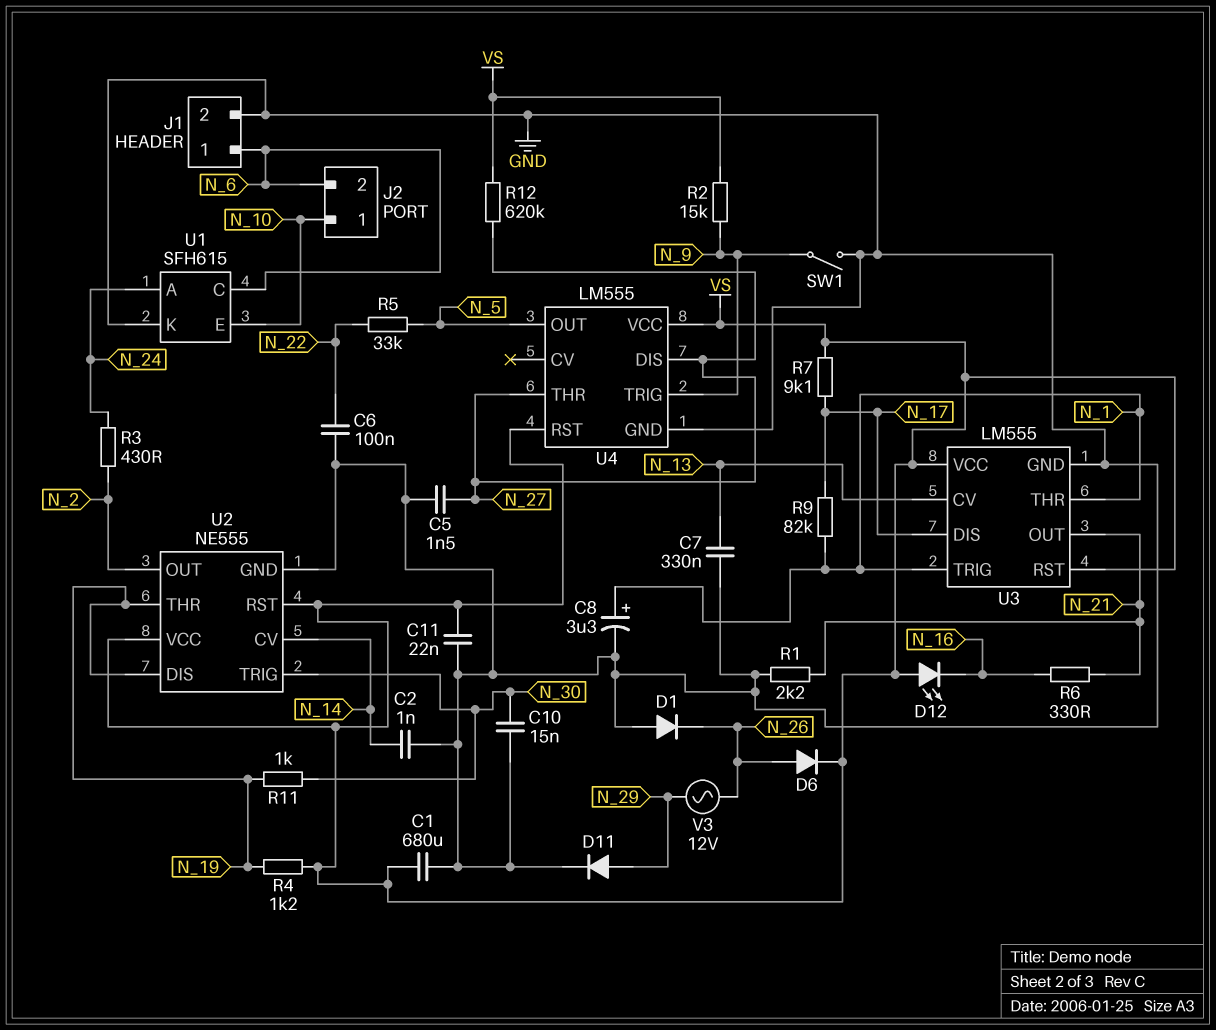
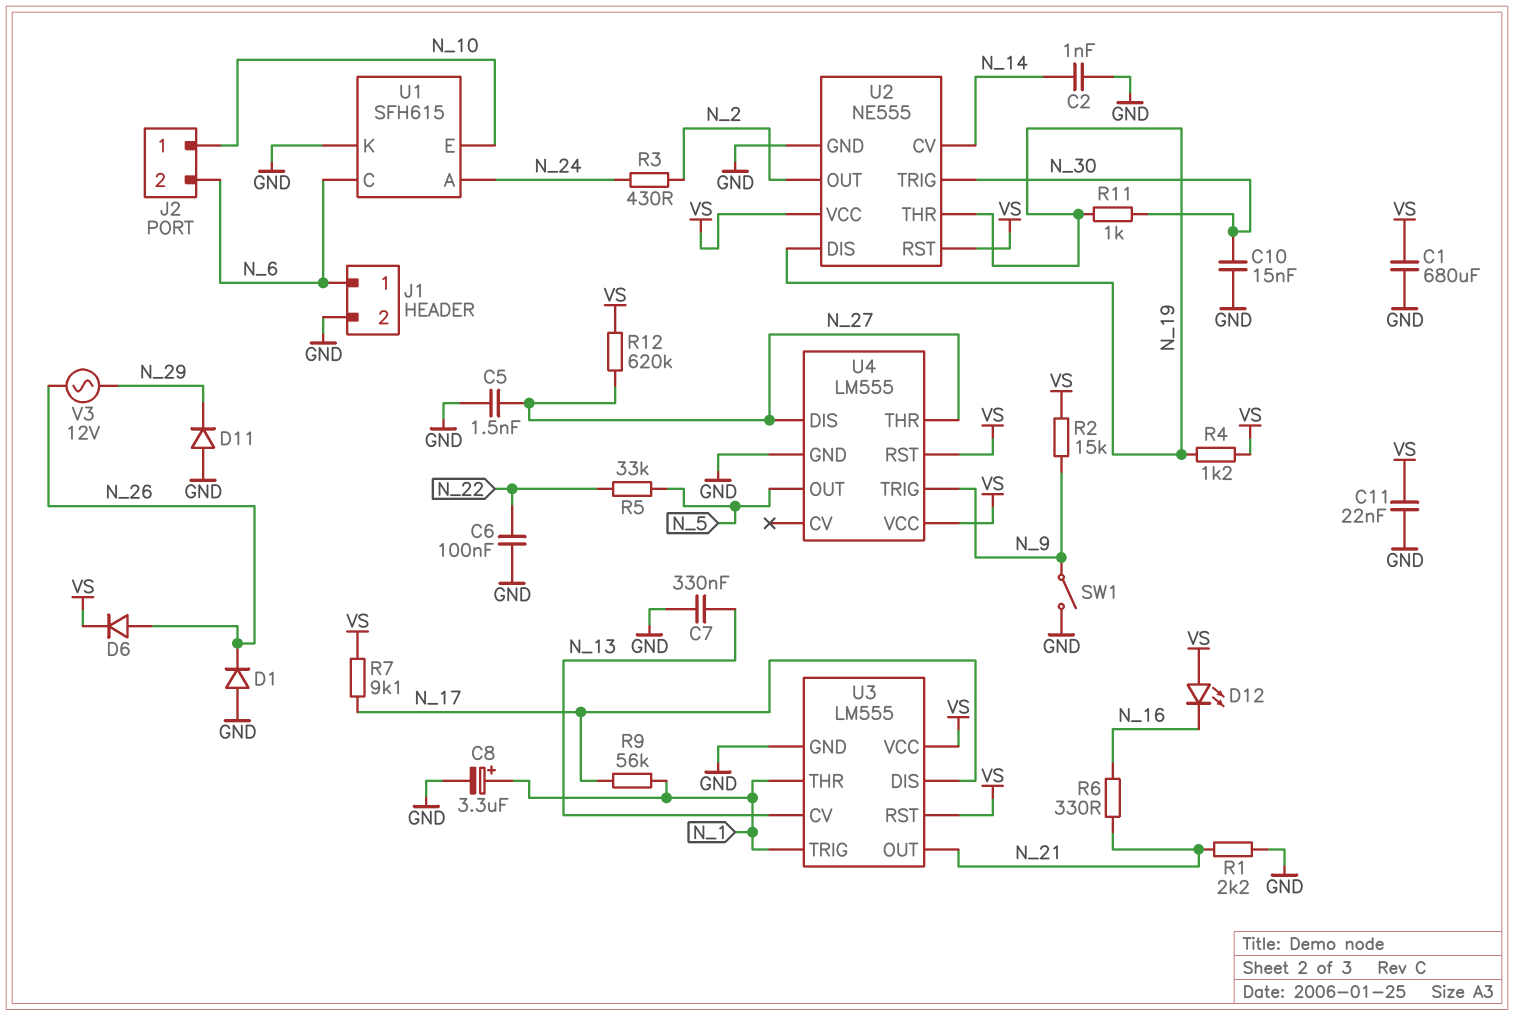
D11: diode (A N_29, K GND) -> diode (A GND, K N_29)
R9: 82k (N_1, N_17) -> 56k (N_1, N_17)

